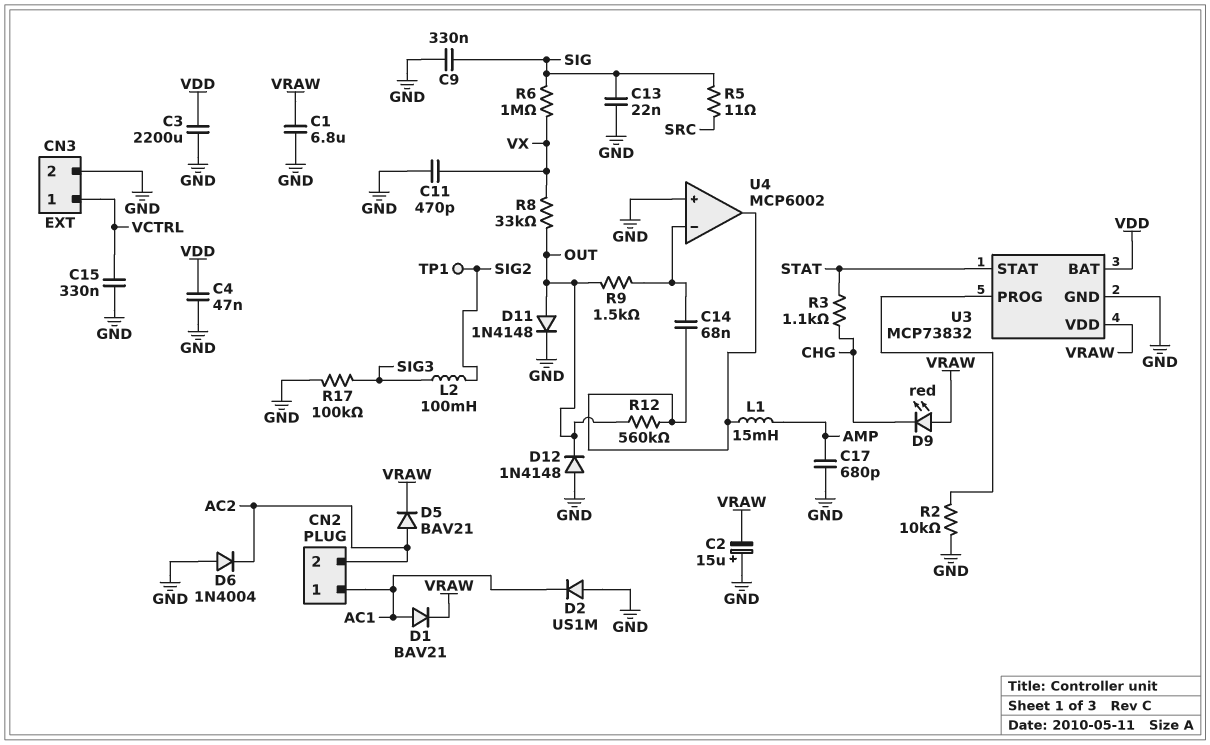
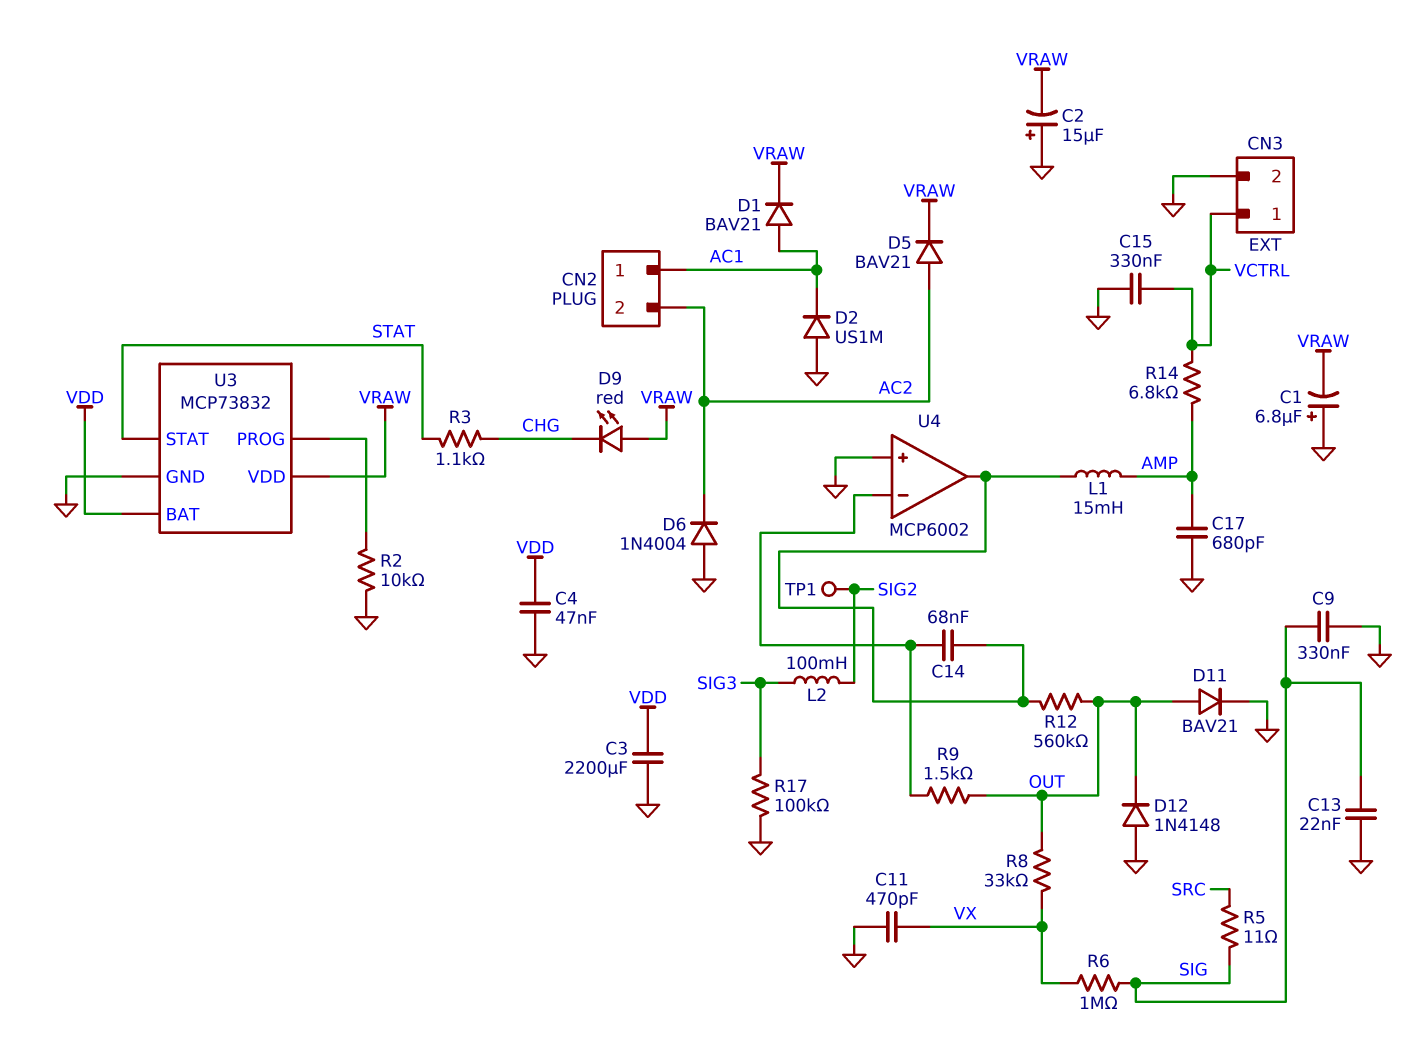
C1: 6.8uF (GND, VRAW) -> 6.8uF (plus GND, minus VRAW)
D11: diode 1N4148 (A OUT, K GND) -> diode BAV21 (A OUT, K GND)
R14: none -> 6.8k (AMP, VCTRL)

